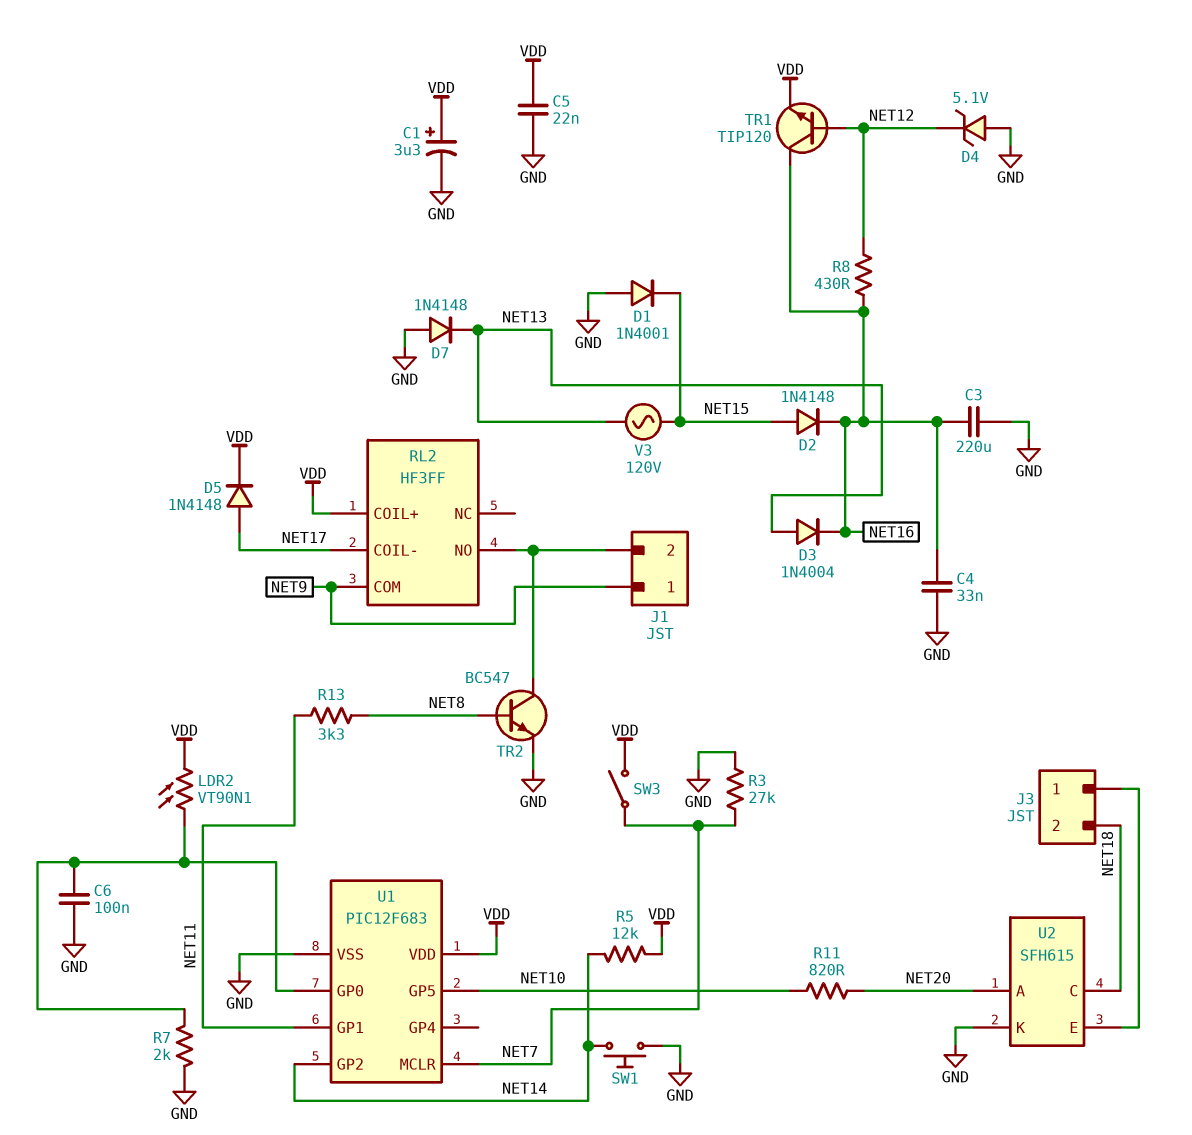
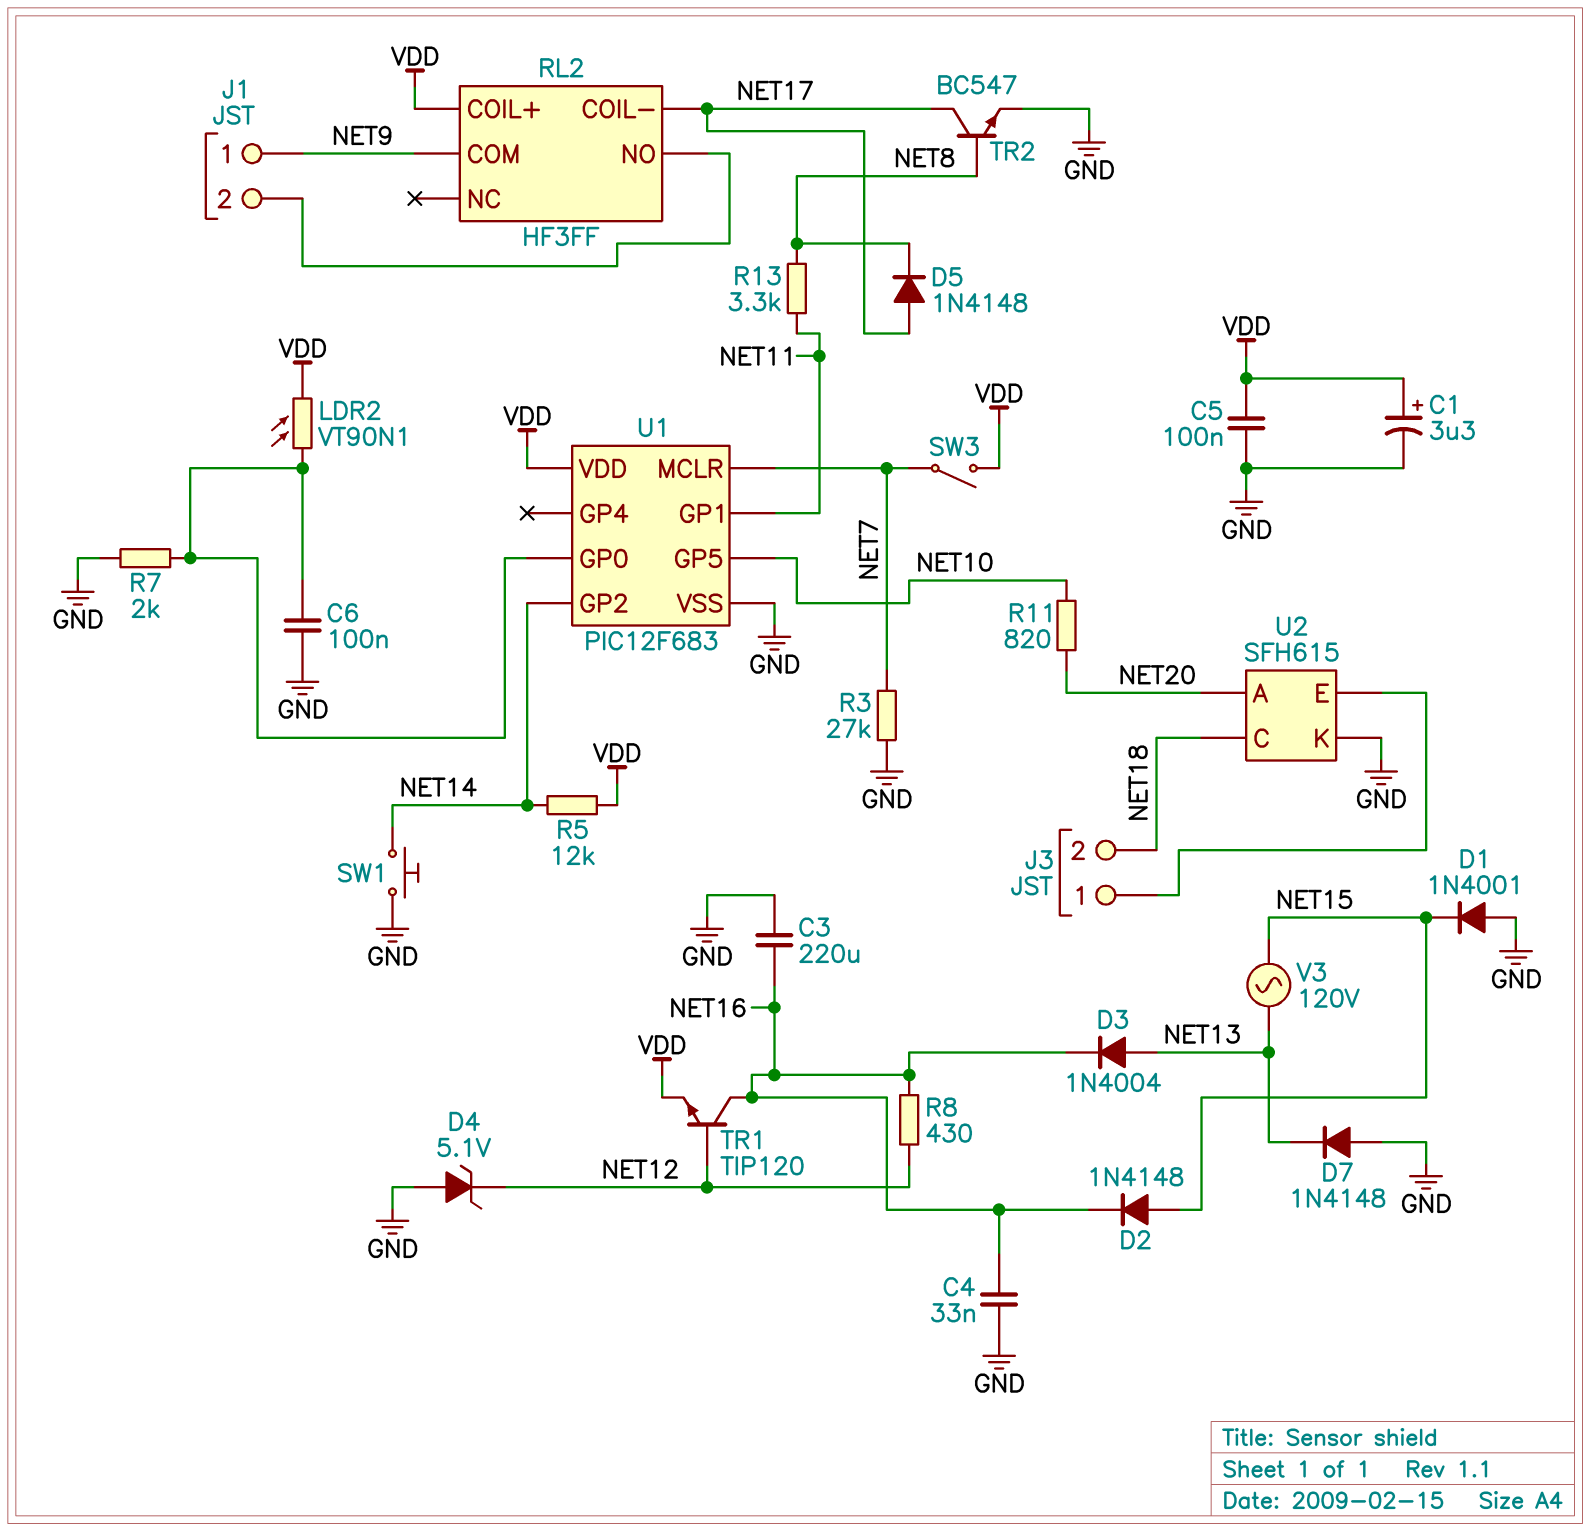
C5: 22nF (GND, VDD) -> 100nF (GND, VDD)
D5: diode 1N4148 (A NET17, K VDD) -> diode 1N4148 (A NET17, K NET8)
TR2: NPN BC547 (B NET8, C J1/2, E GND) -> NPN BC547 (B NET8, C NET17, E GND)

